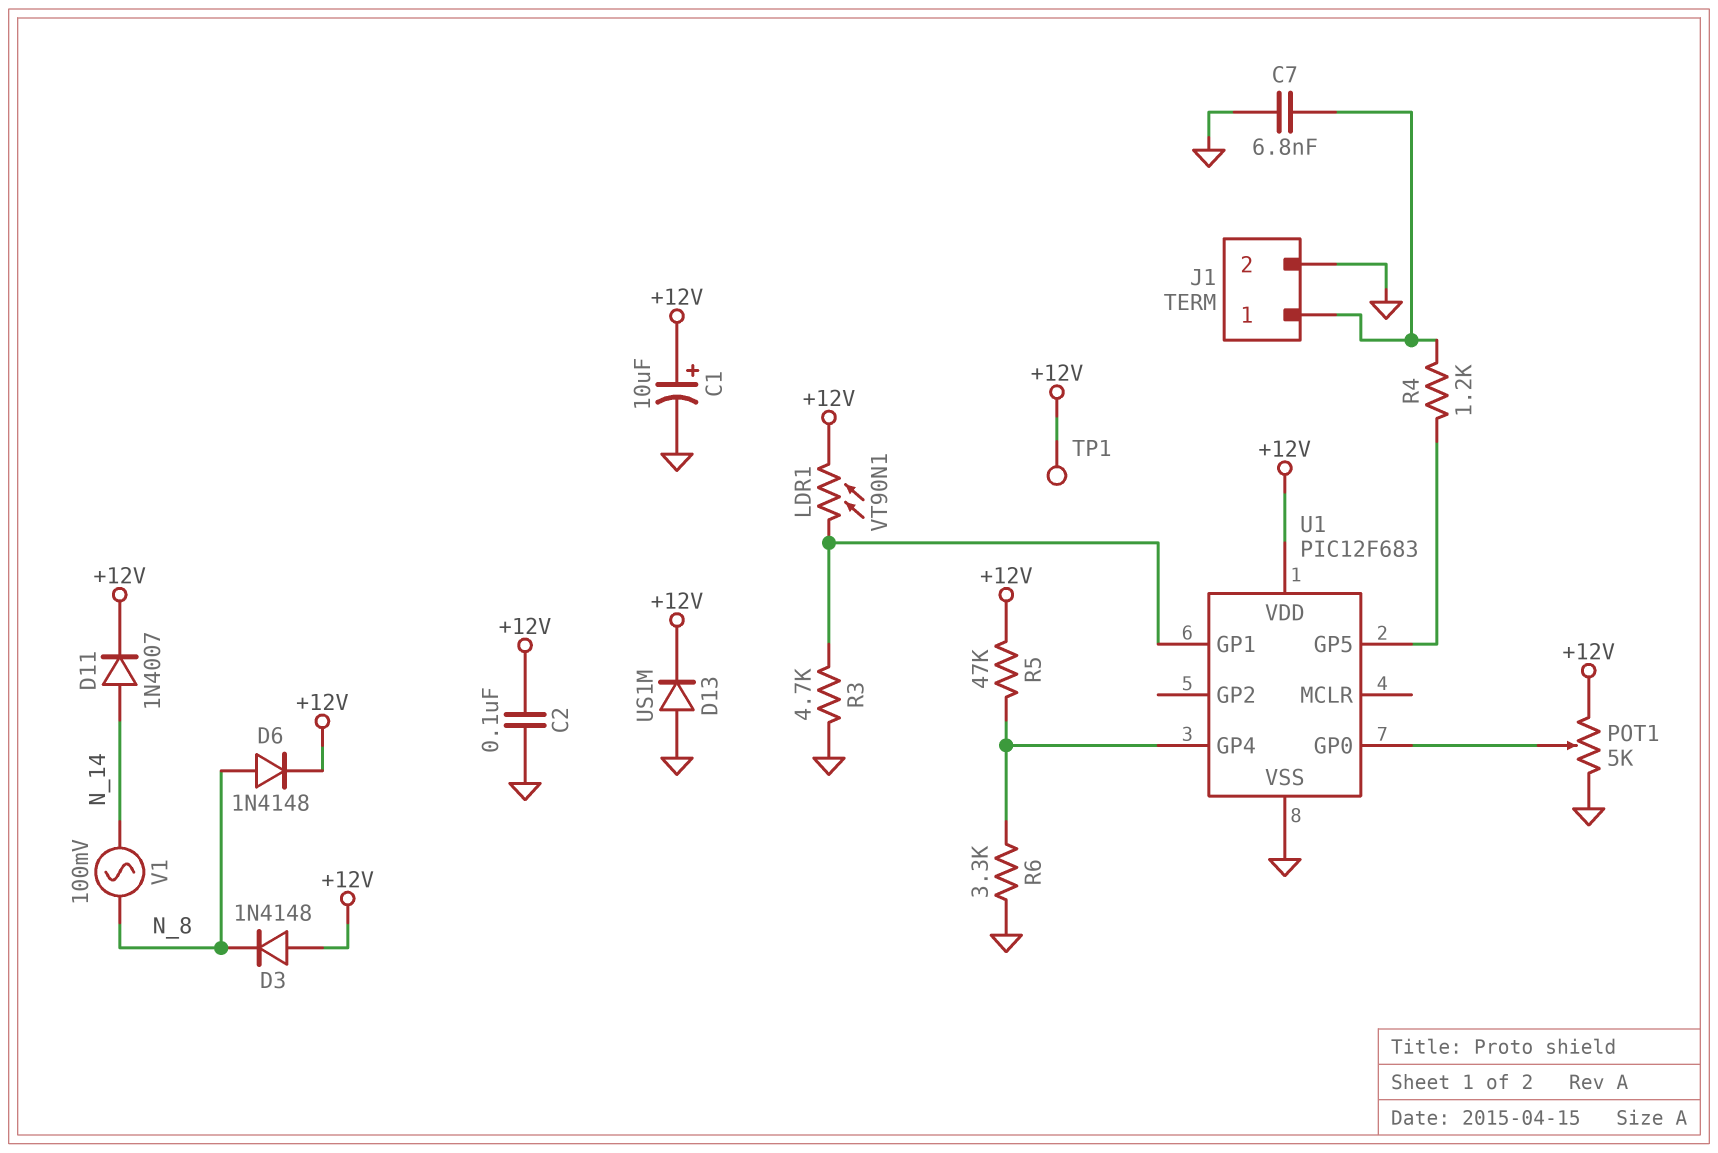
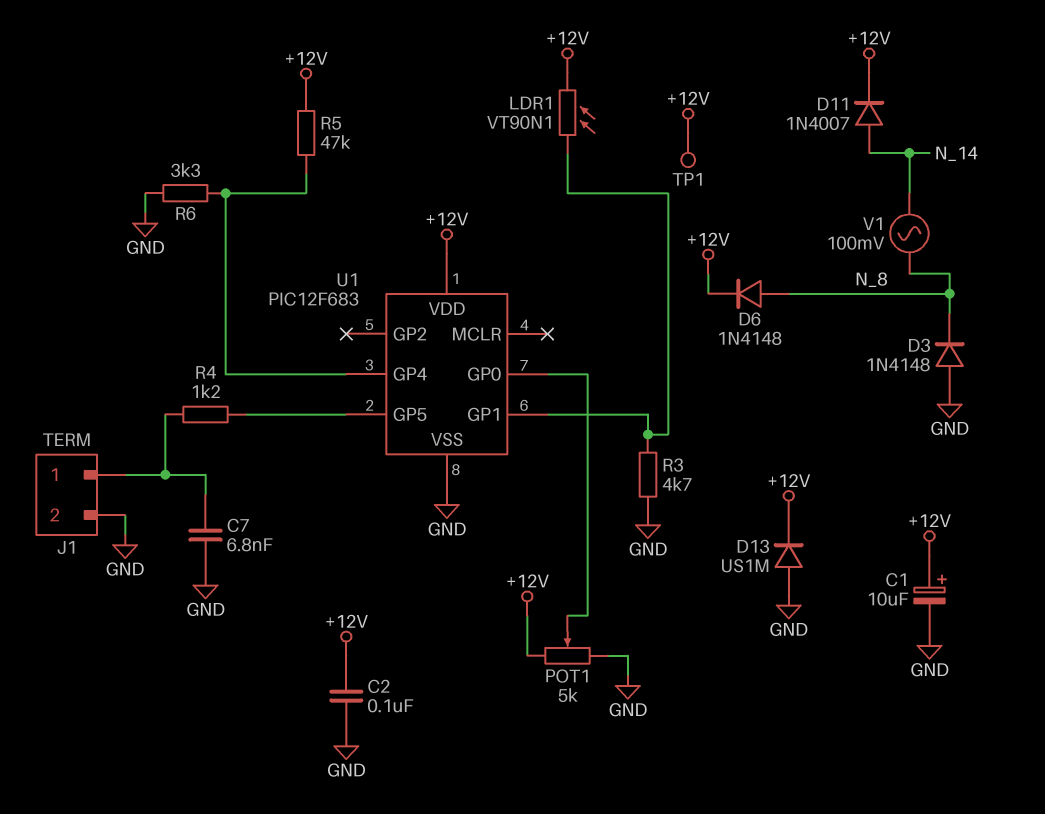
D3: diode 1N4148 (A +12V, K N_8) -> diode 1N4148 (A GND, K N_8)

